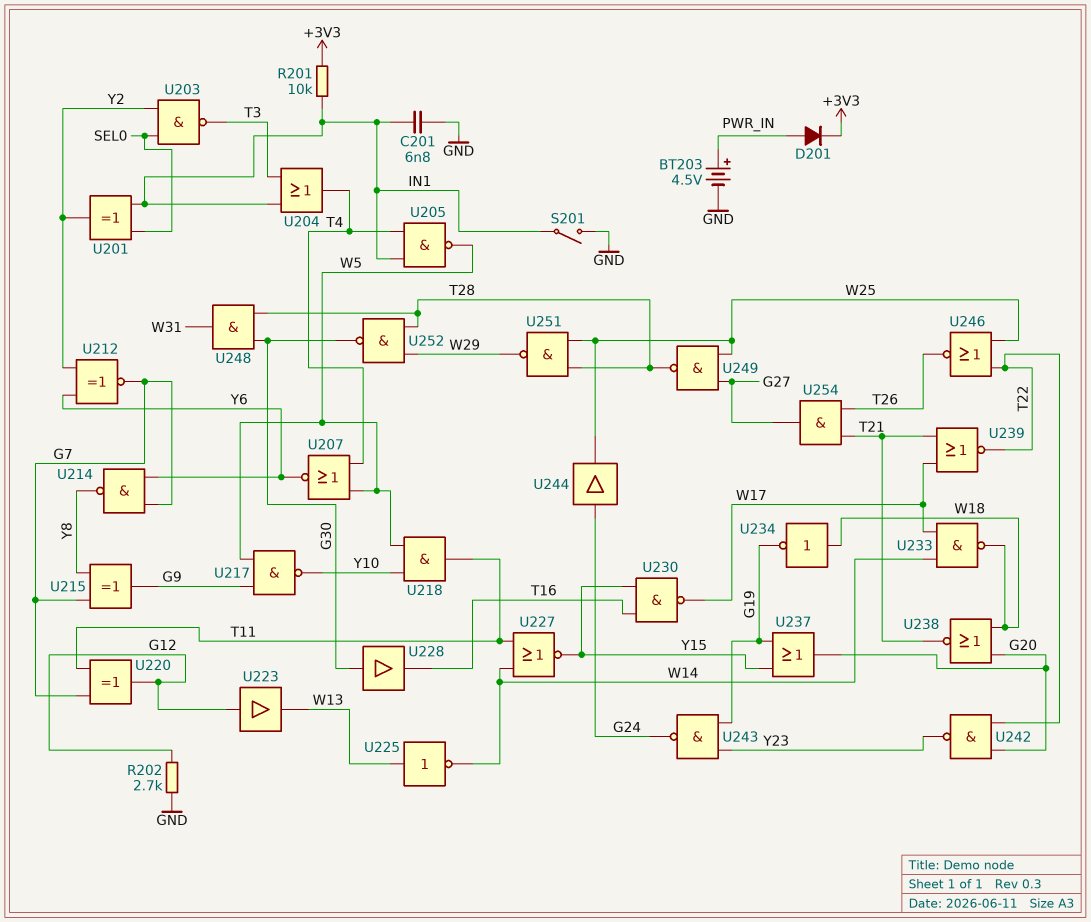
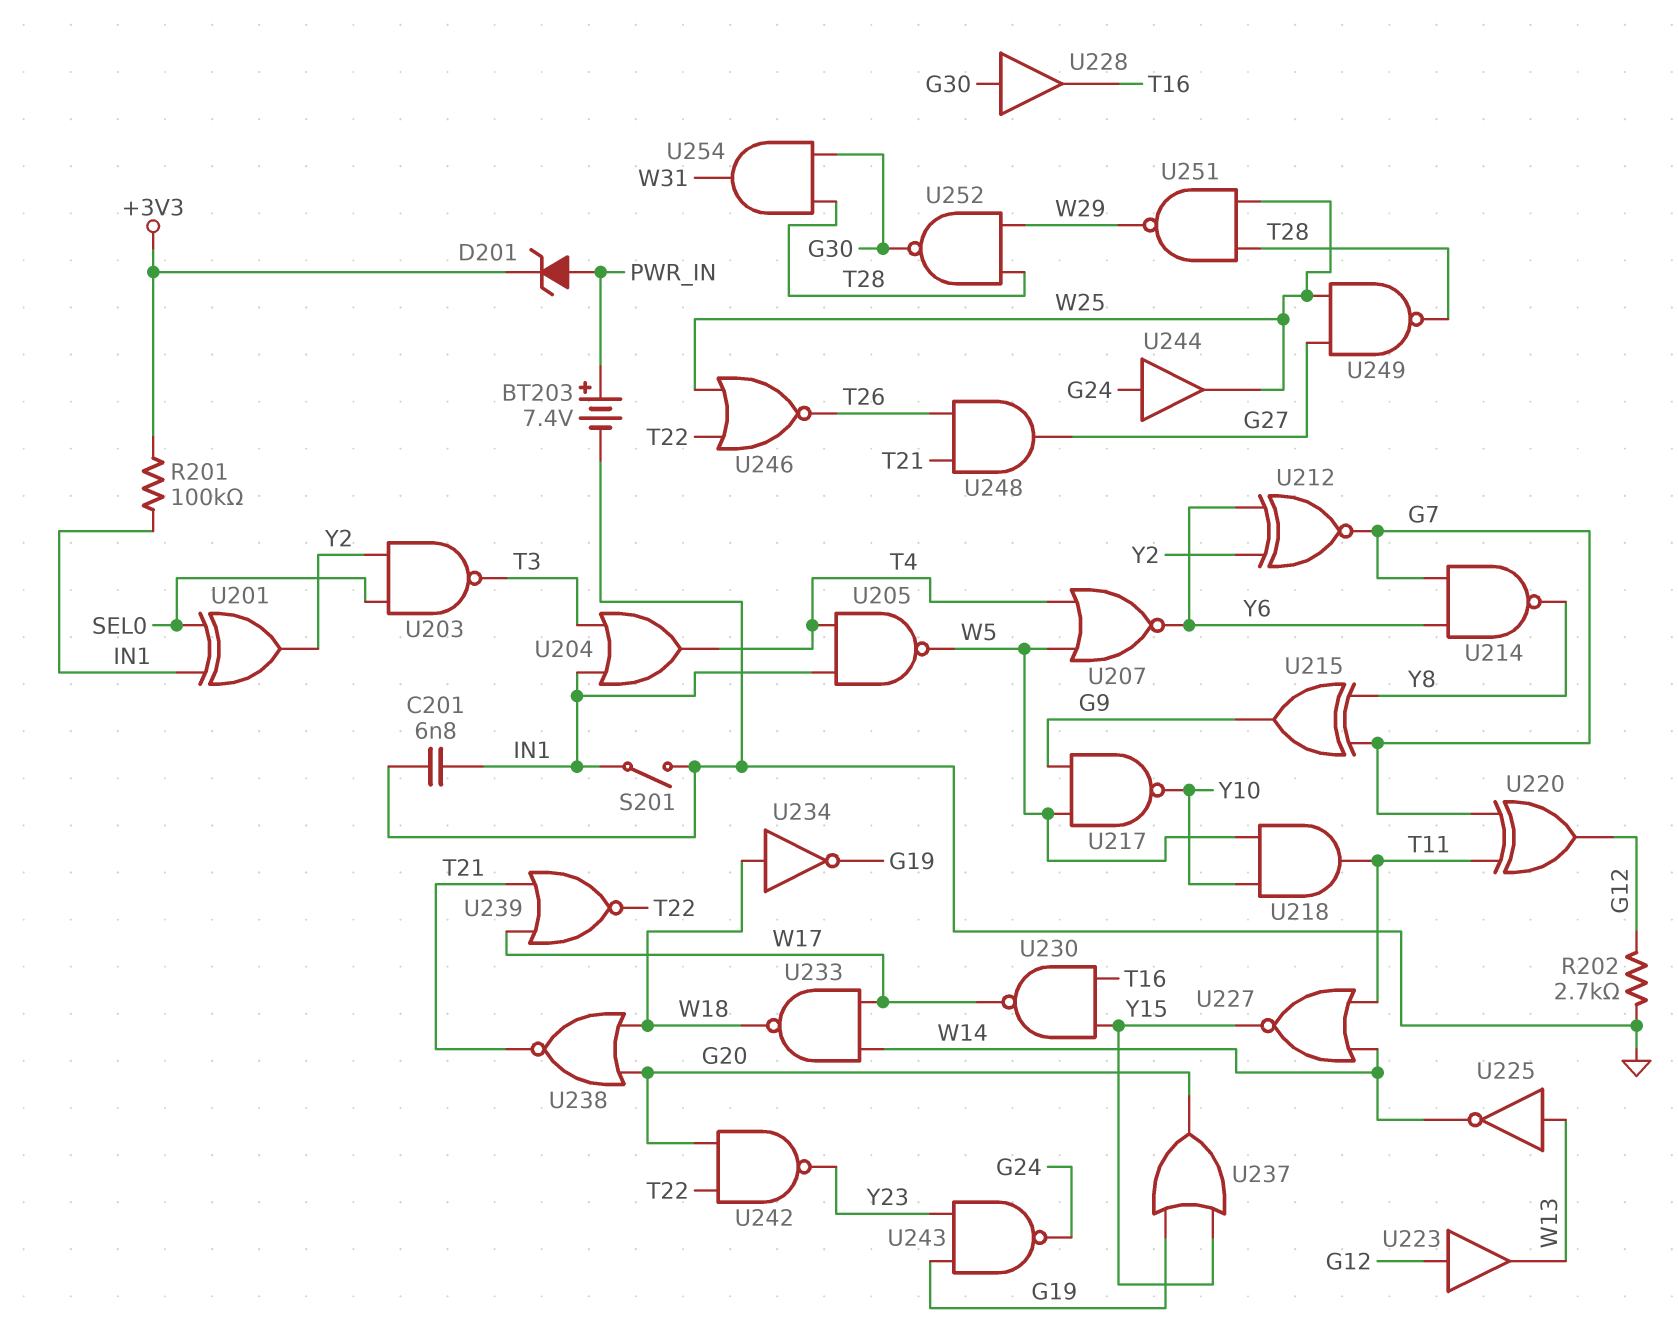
BT203: 4.5V (plus PWR_IN, minus GND) -> 7.4V (plus PWR_IN, minus GND)
D201: diode (A PWR_IN, K +3V3) -> zener (A PWR_IN, K +3V3)
R201: 10k (+3V3, IN1) -> 100k (+3V3, IN1)
U248: AND (in G30, in T28, out W31) -> AND (in T21, in T26, out G27)
U254: AND (in T21, in T26, out G27) -> AND (in G30, in T28, out W31)

